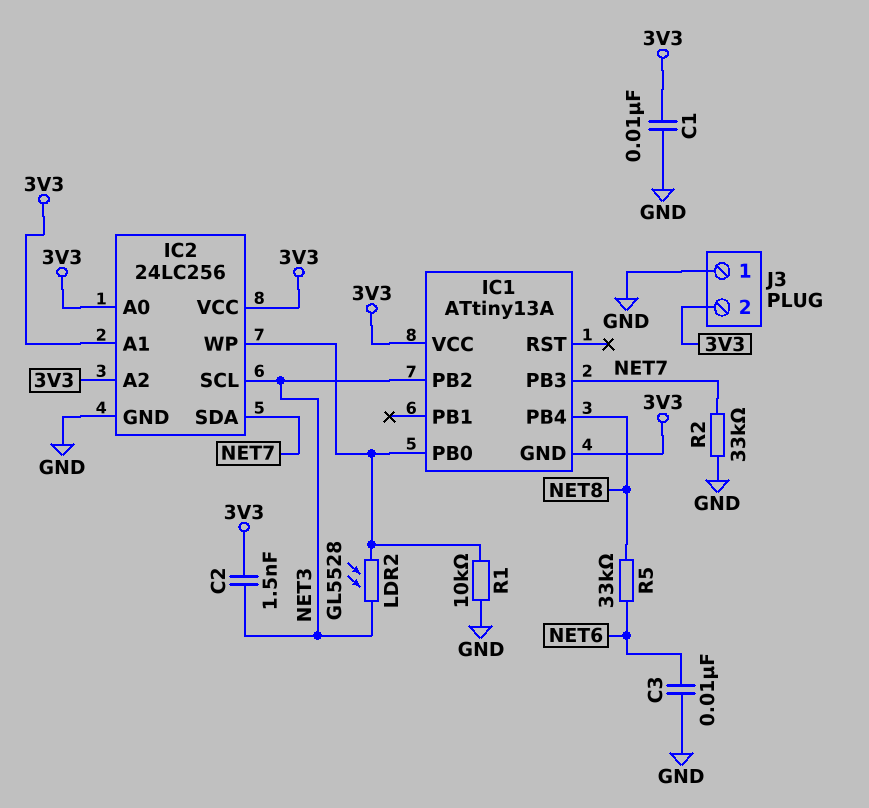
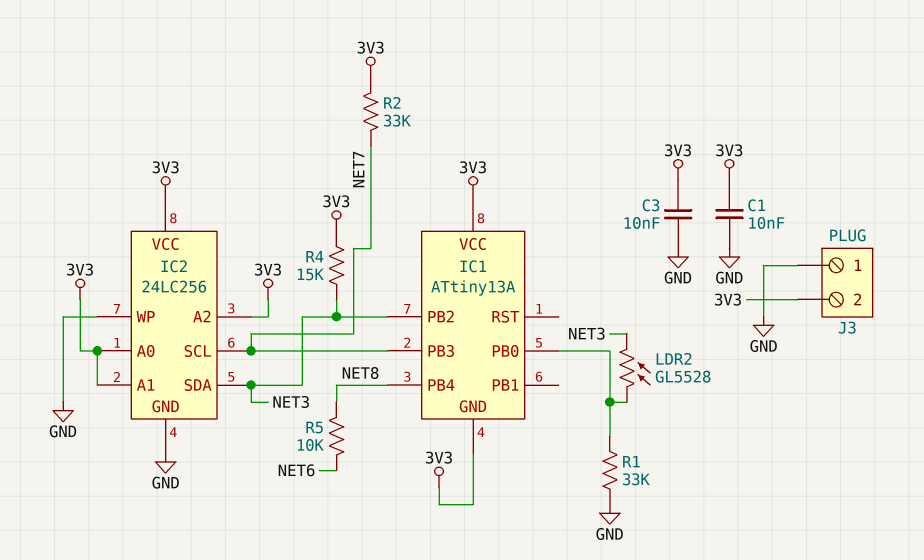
C2: 1.5nF (3V3, NET3) -> none
C3: 10nF (GND, NET6) -> 10nF (3V3, GND)
IC2 pin SCL: NET3 -> NET7
IC2 pin SDA: NET7 -> NET3
IC2 pin WP: IC1/PB0 -> GND
R1: 10k (GND, IC1/PB0) -> 33k (GND, IC1/PB0)
R2: 33k (GND, NET7) -> 33k (3V3, NET7)
R4: none -> 15k (3V3, NET3)
R5: 33k (NET6, NET8) -> 10k (NET6, NET8)

